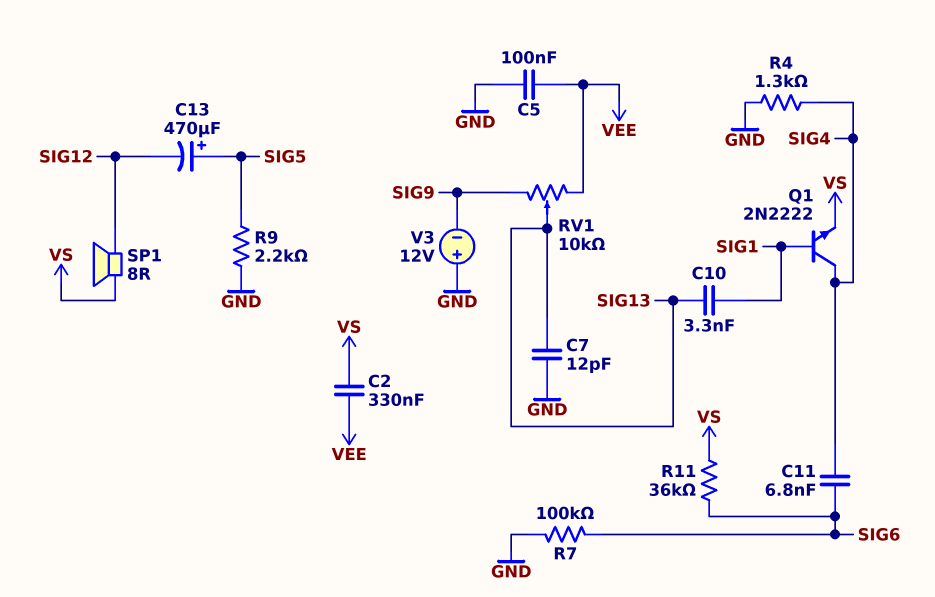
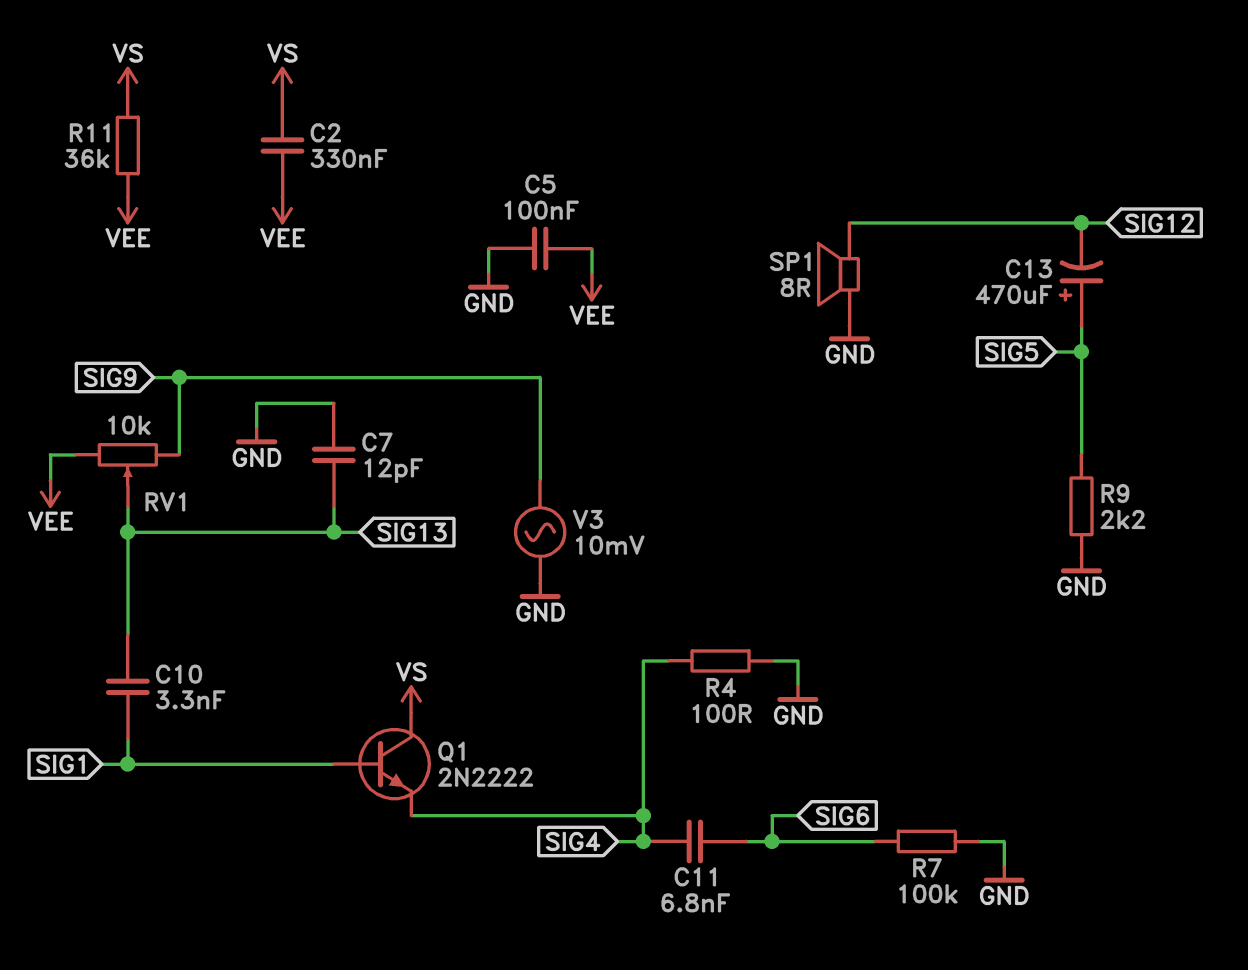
Q1: NPN 2N2222 (B SIG1, C SIG4, E VS) -> NPN 2N2222 (B SIG1, C VS, E SIG4)
R4: 1.3k (GND, SIG4) -> 100 (GND, SIG4)
R11: 36k (SIG6, VS) -> 36k (VEE, VS)
SP1: speaker 8R (SIG12, VS) -> speaker 8R (GND, SIG12)
V3: 12V (plus GND, minus SIG9) -> AC 10mV (GND, SIG9)

